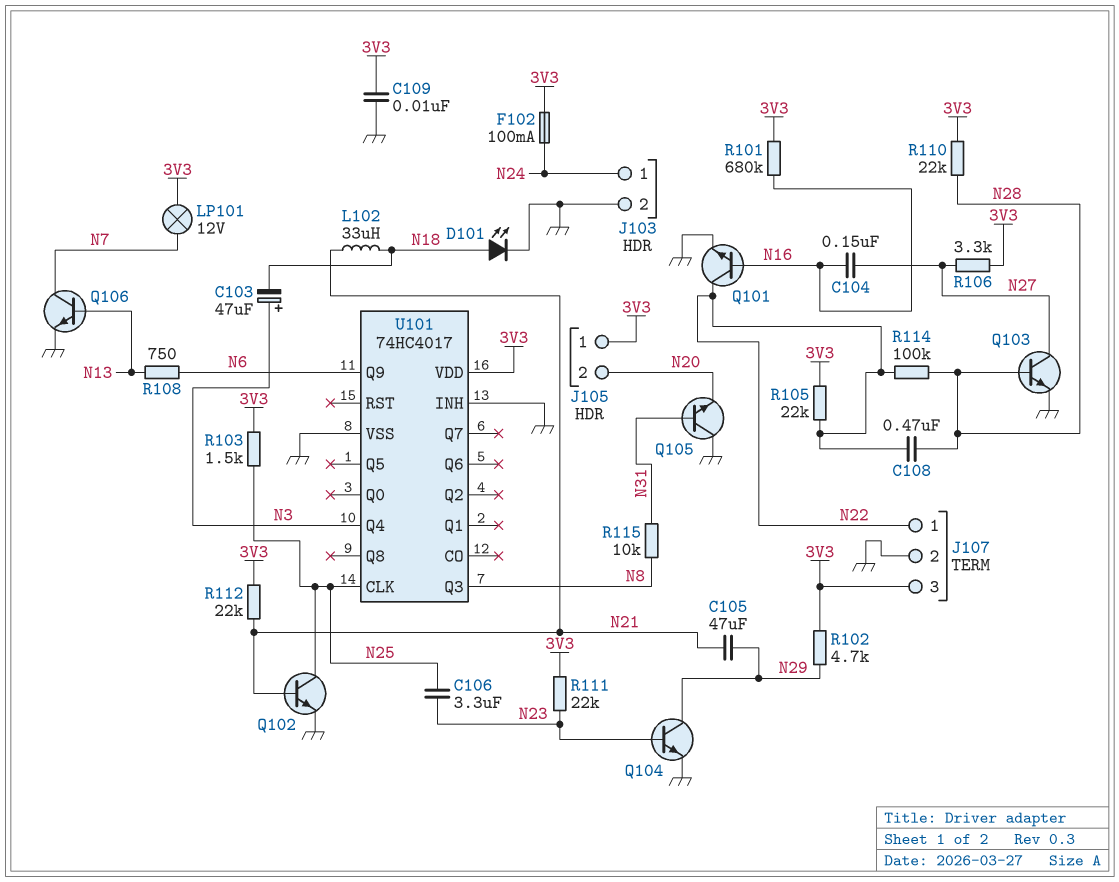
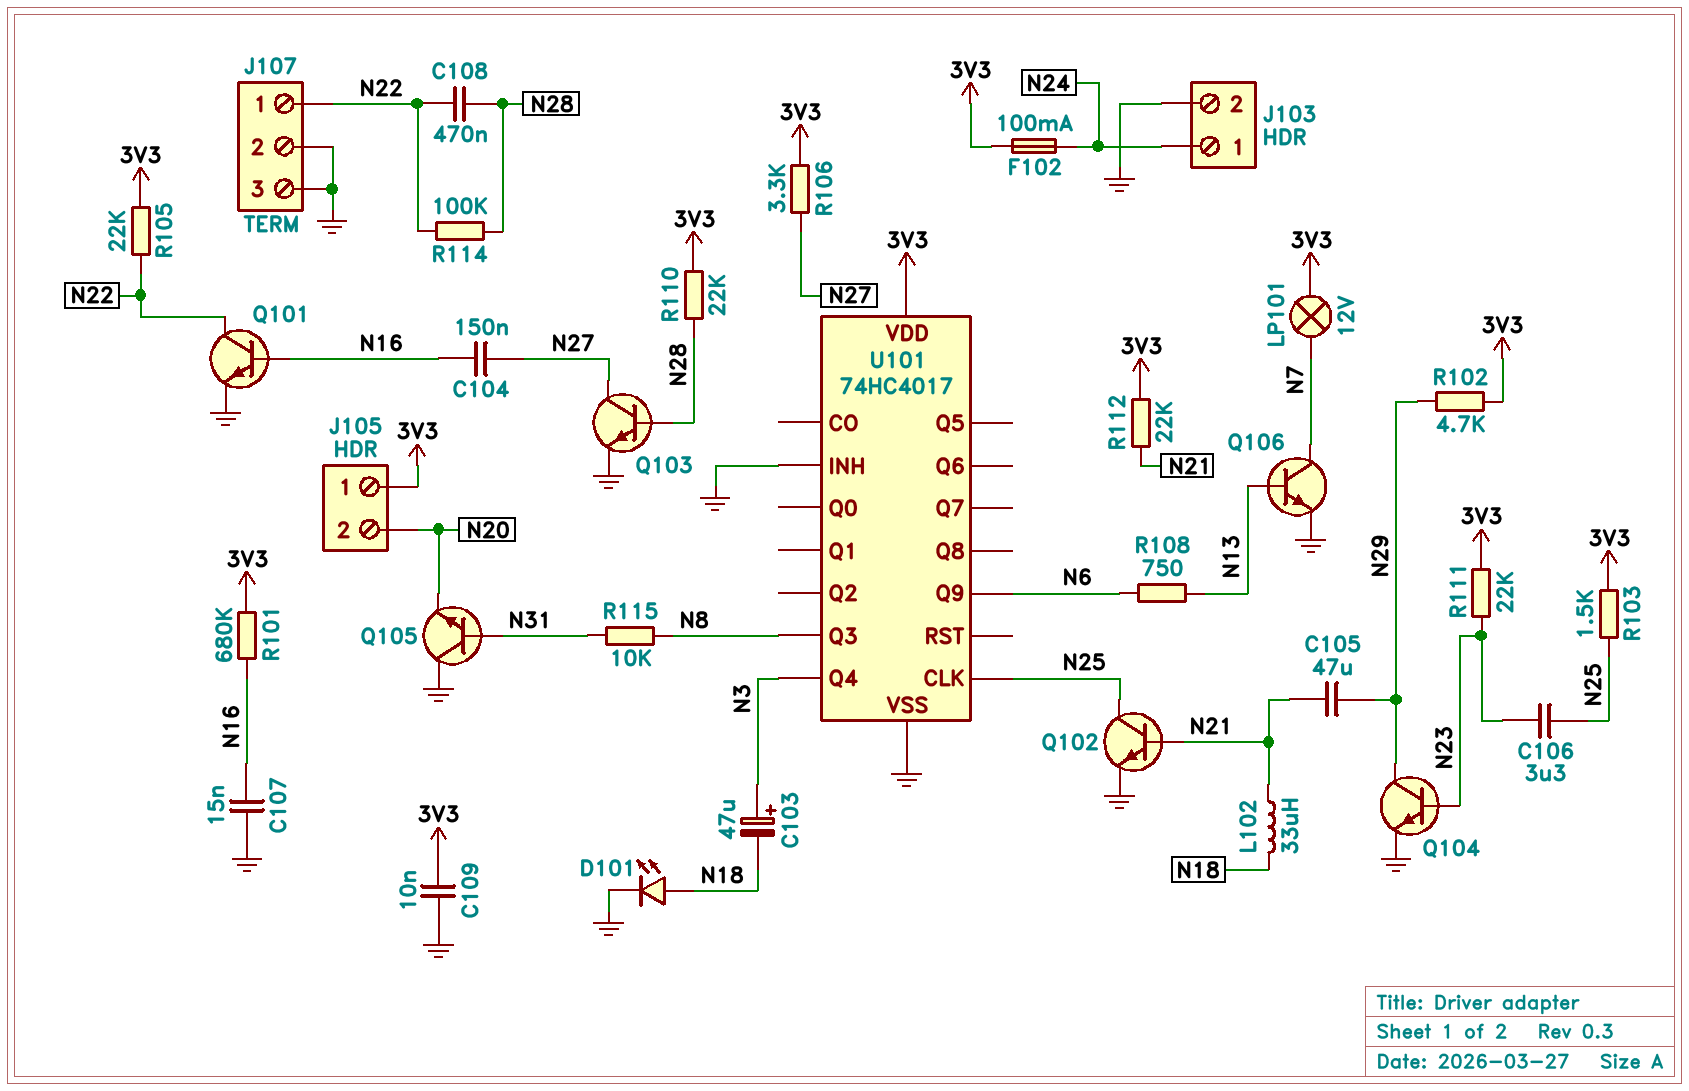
C107: none -> 15nF (GND, N16)
J107 pin 3: 3V3 -> GND

